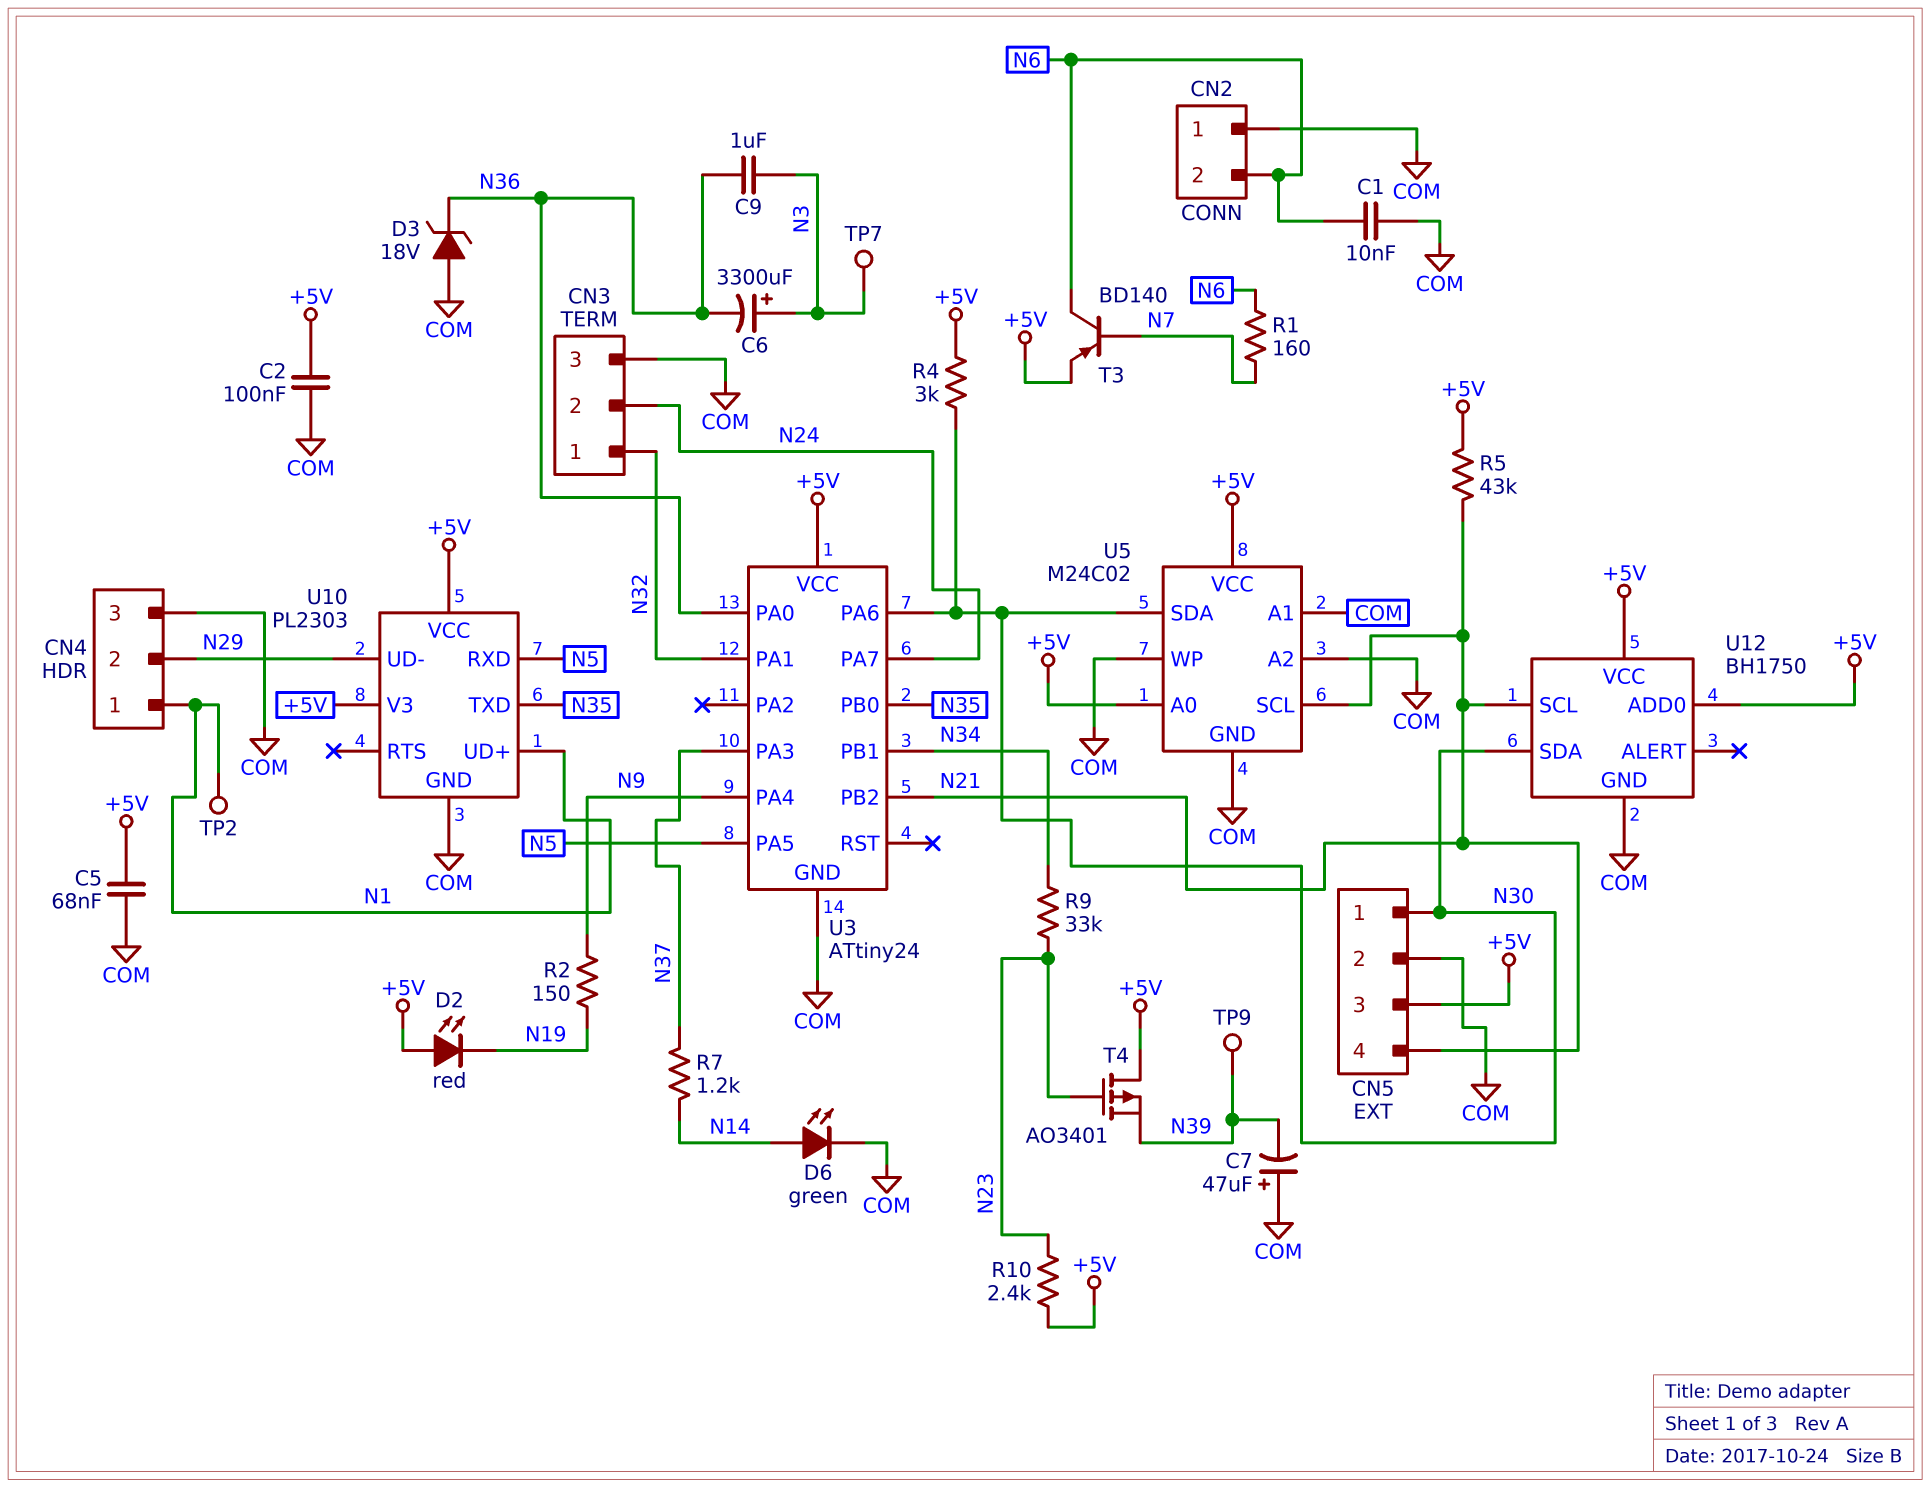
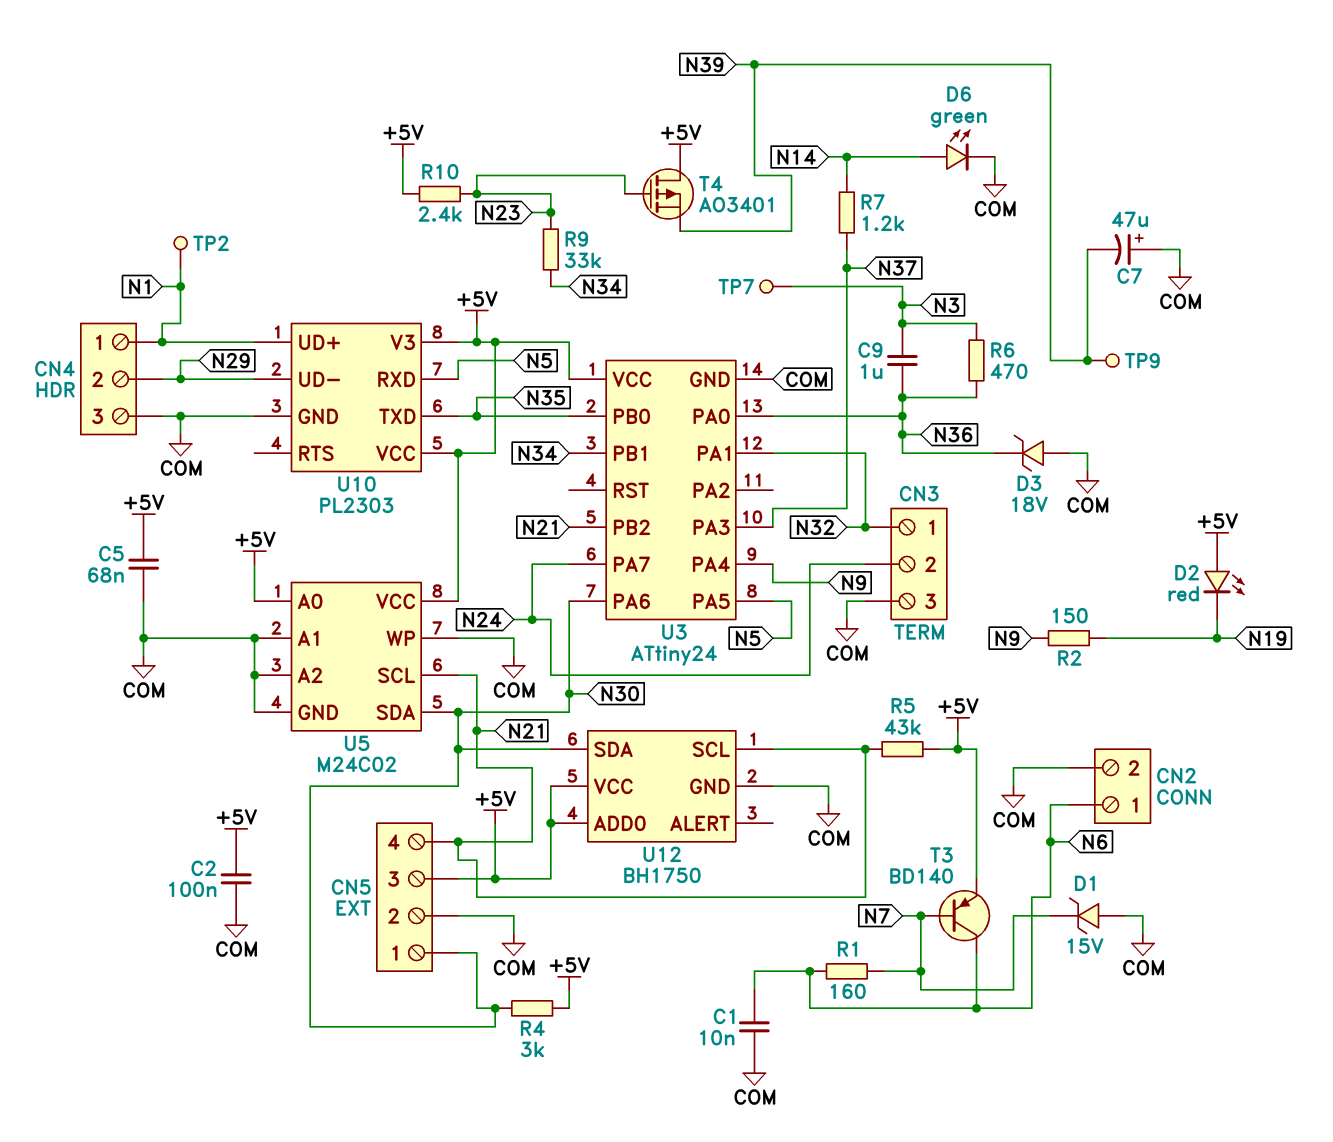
C6: 3300uF (plus N3, minus N36) -> none
CN2 pin 1: COM -> N6
CN2 pin 2: N6 -> COM
D1: none -> zener 15V (A COM, K N7)
R6: none -> 470 (N3, N36)

